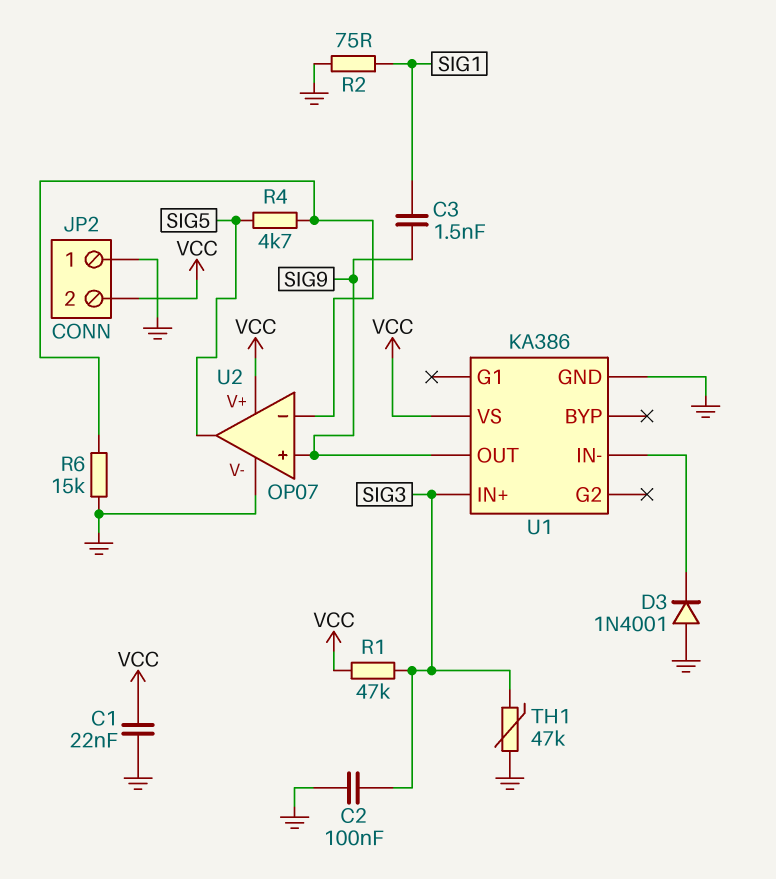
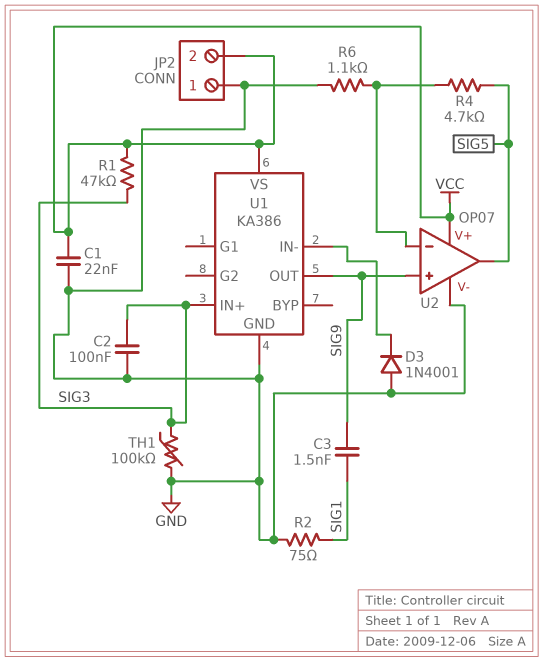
R6: 15k (GND, U2/in-) -> 1.1k (GND, U2/in-)
TH1: 47k (GND, SIG3) -> 100k (GND, SIG3)

